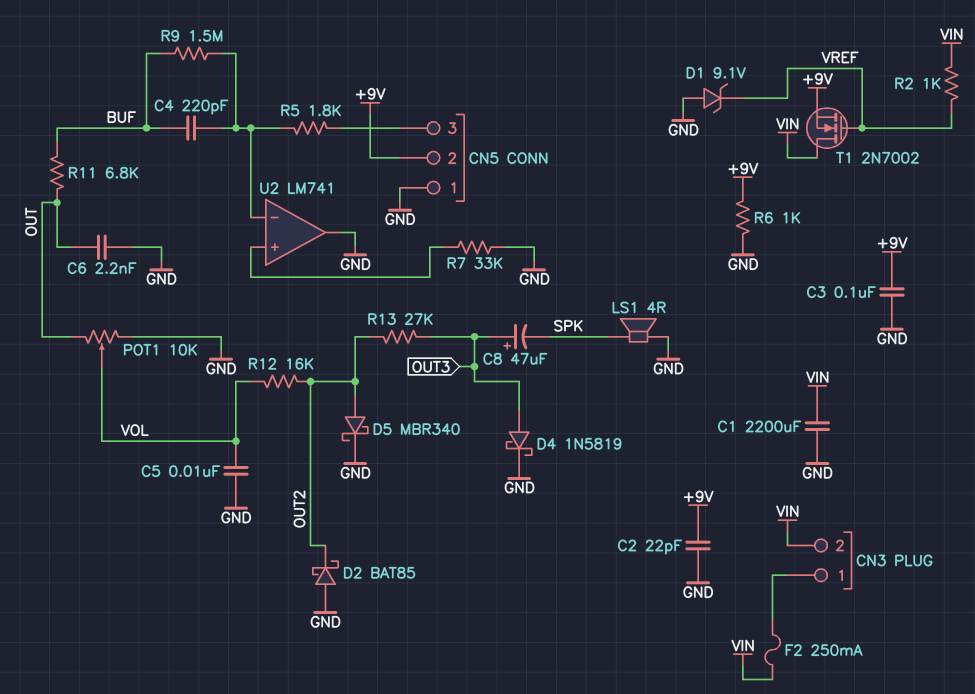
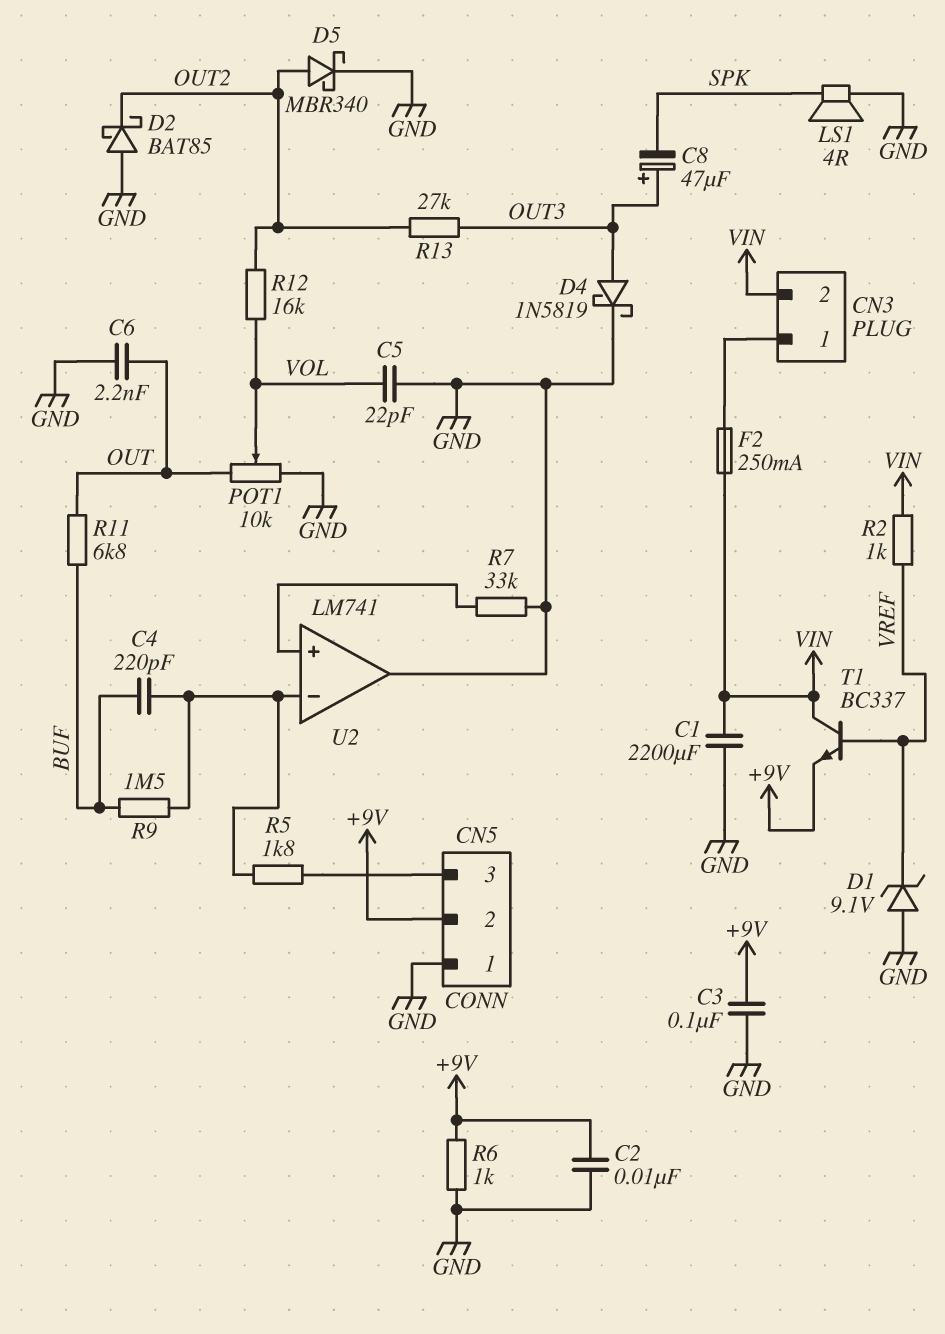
C2: 22pF (+9V, GND) -> 10nF (+9V, GND)
C5: 10nF (GND, VOL) -> 22pF (GND, VOL)
T1: NMOS 2N7002 (G VREF, D VIN, S +9V) -> NPN BC337 (B VREF, C VIN, E +9V)

